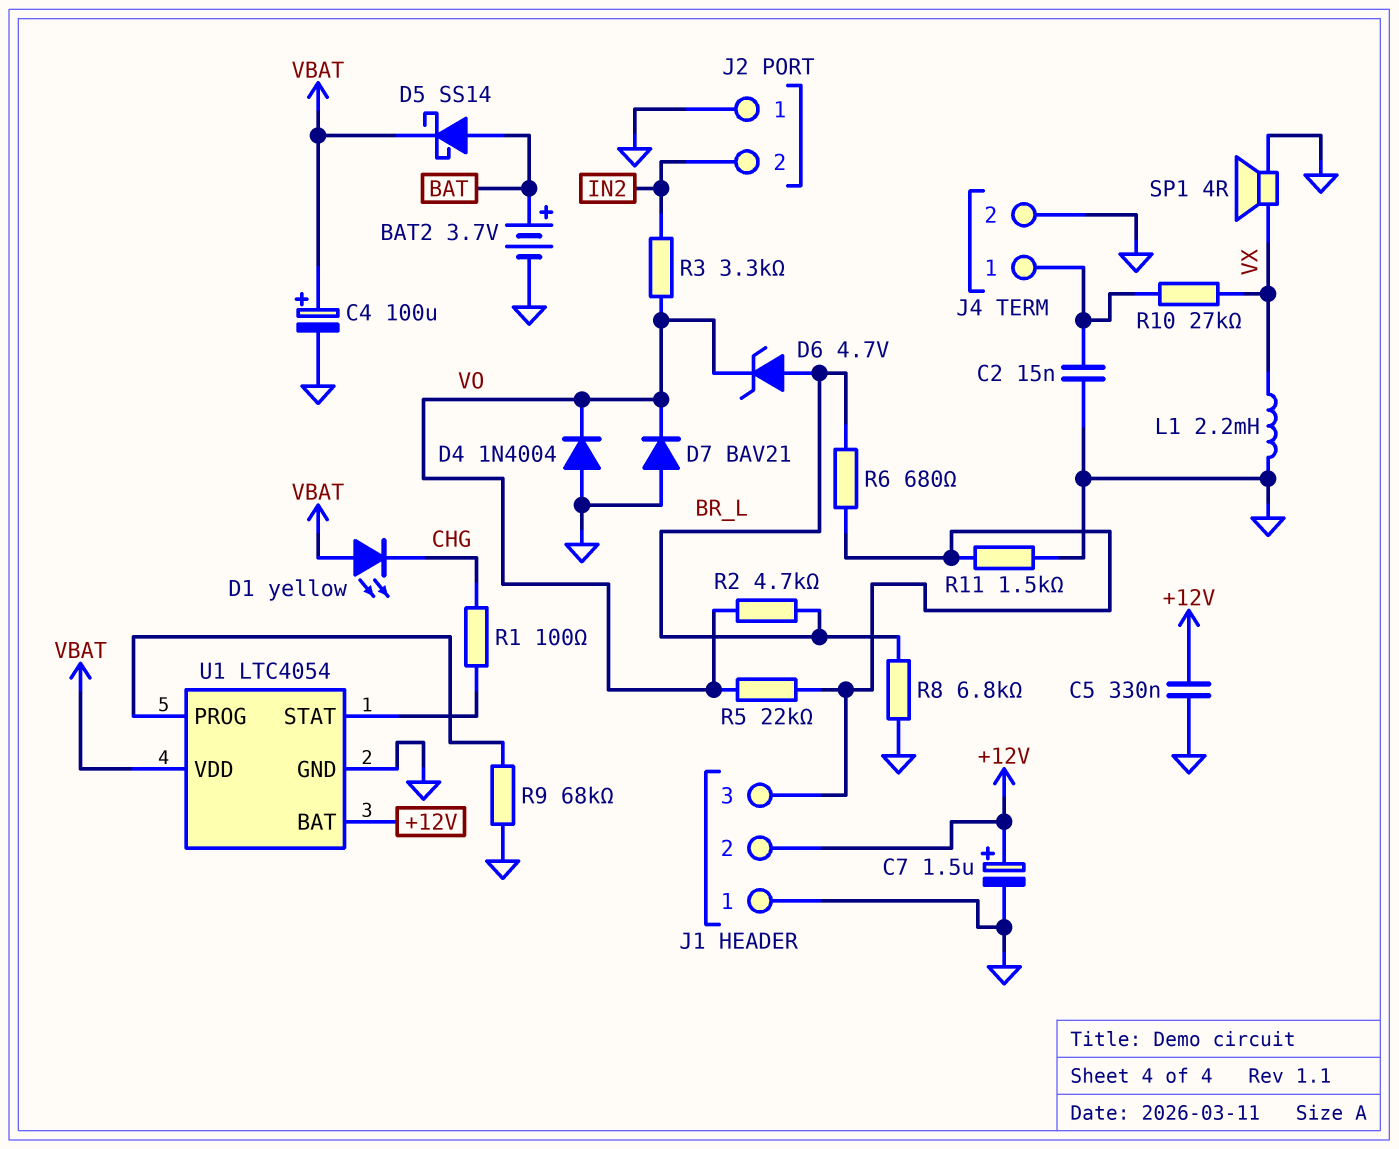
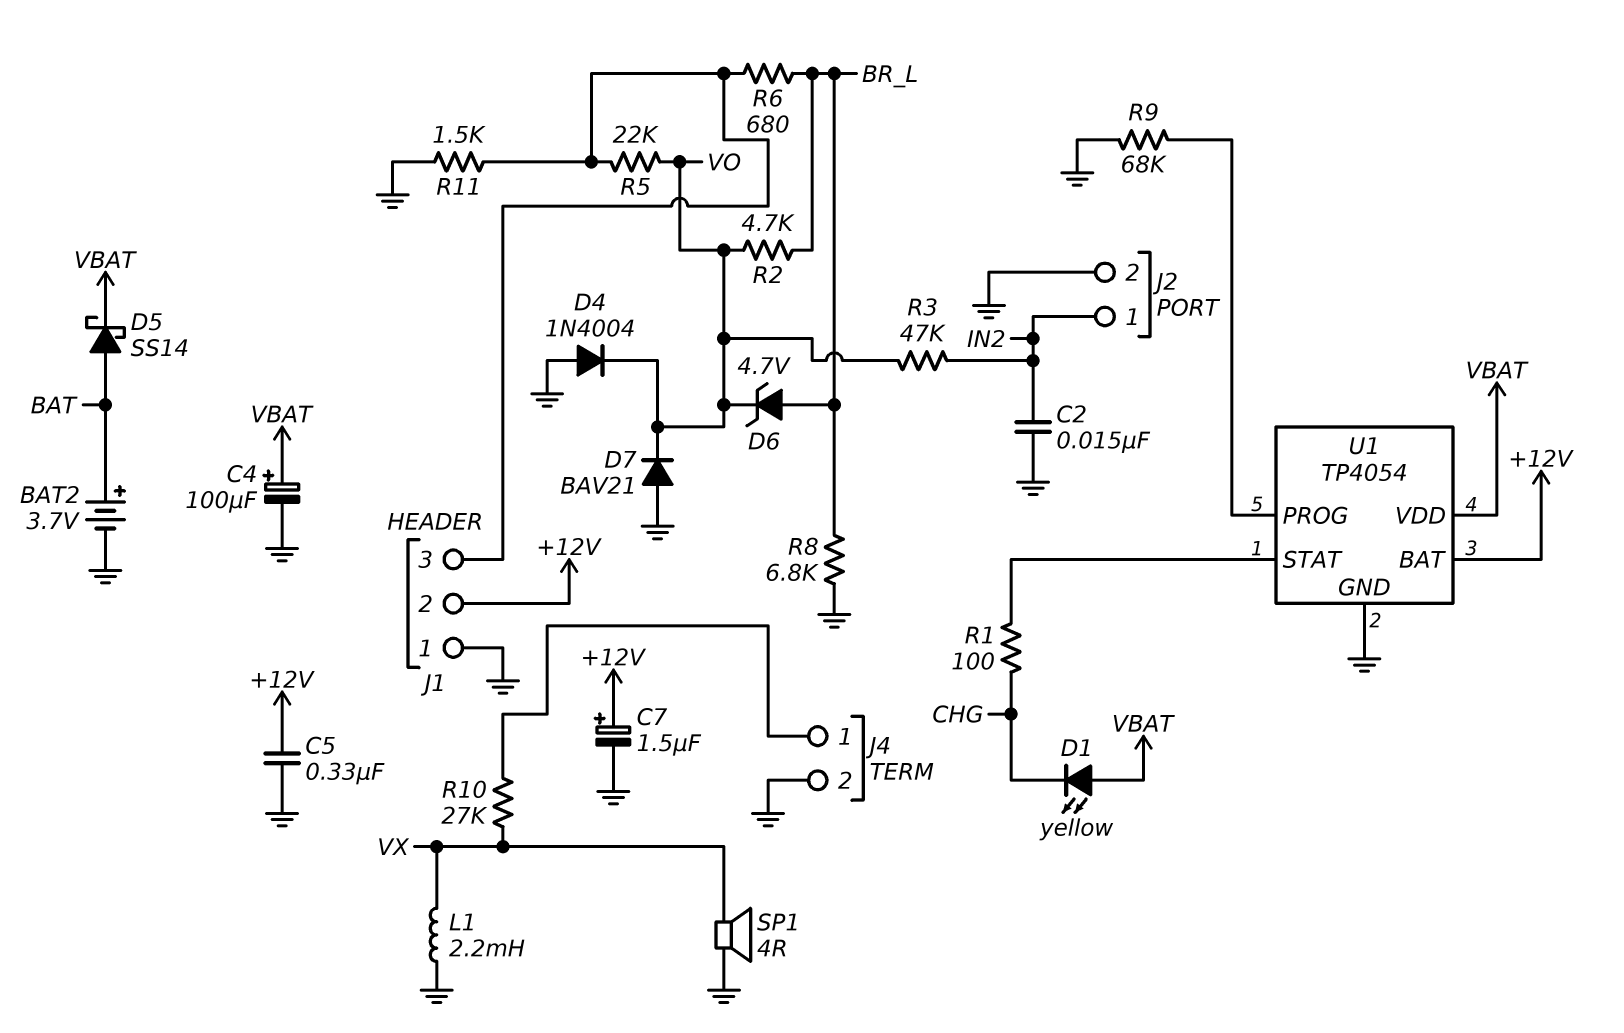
C2: 15nF (GND, J4/1) -> 15nF (GND, IN2)
J2 pin 1: GND -> IN2
J2 pin 2: IN2 -> GND
R3: 3.3k (IN2, VO) -> 47k (IN2, VO)
U1: LTC4054 -> TP4054

